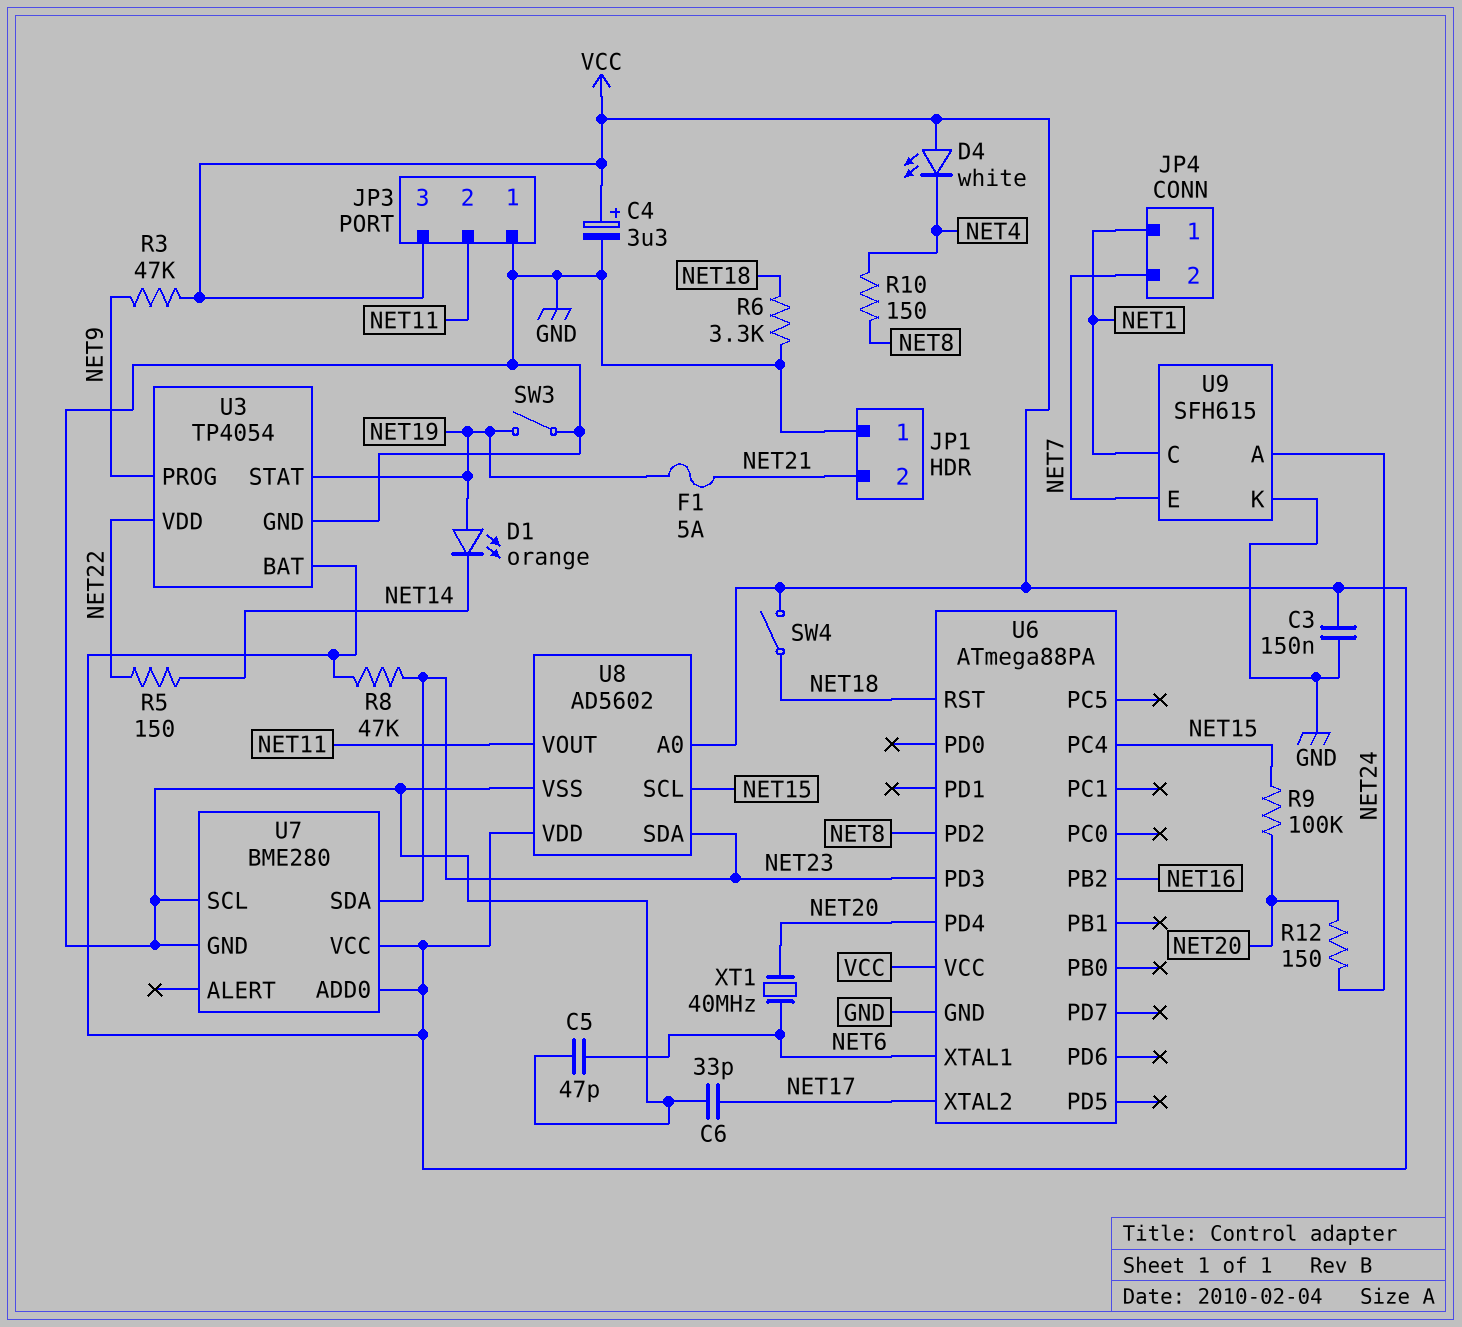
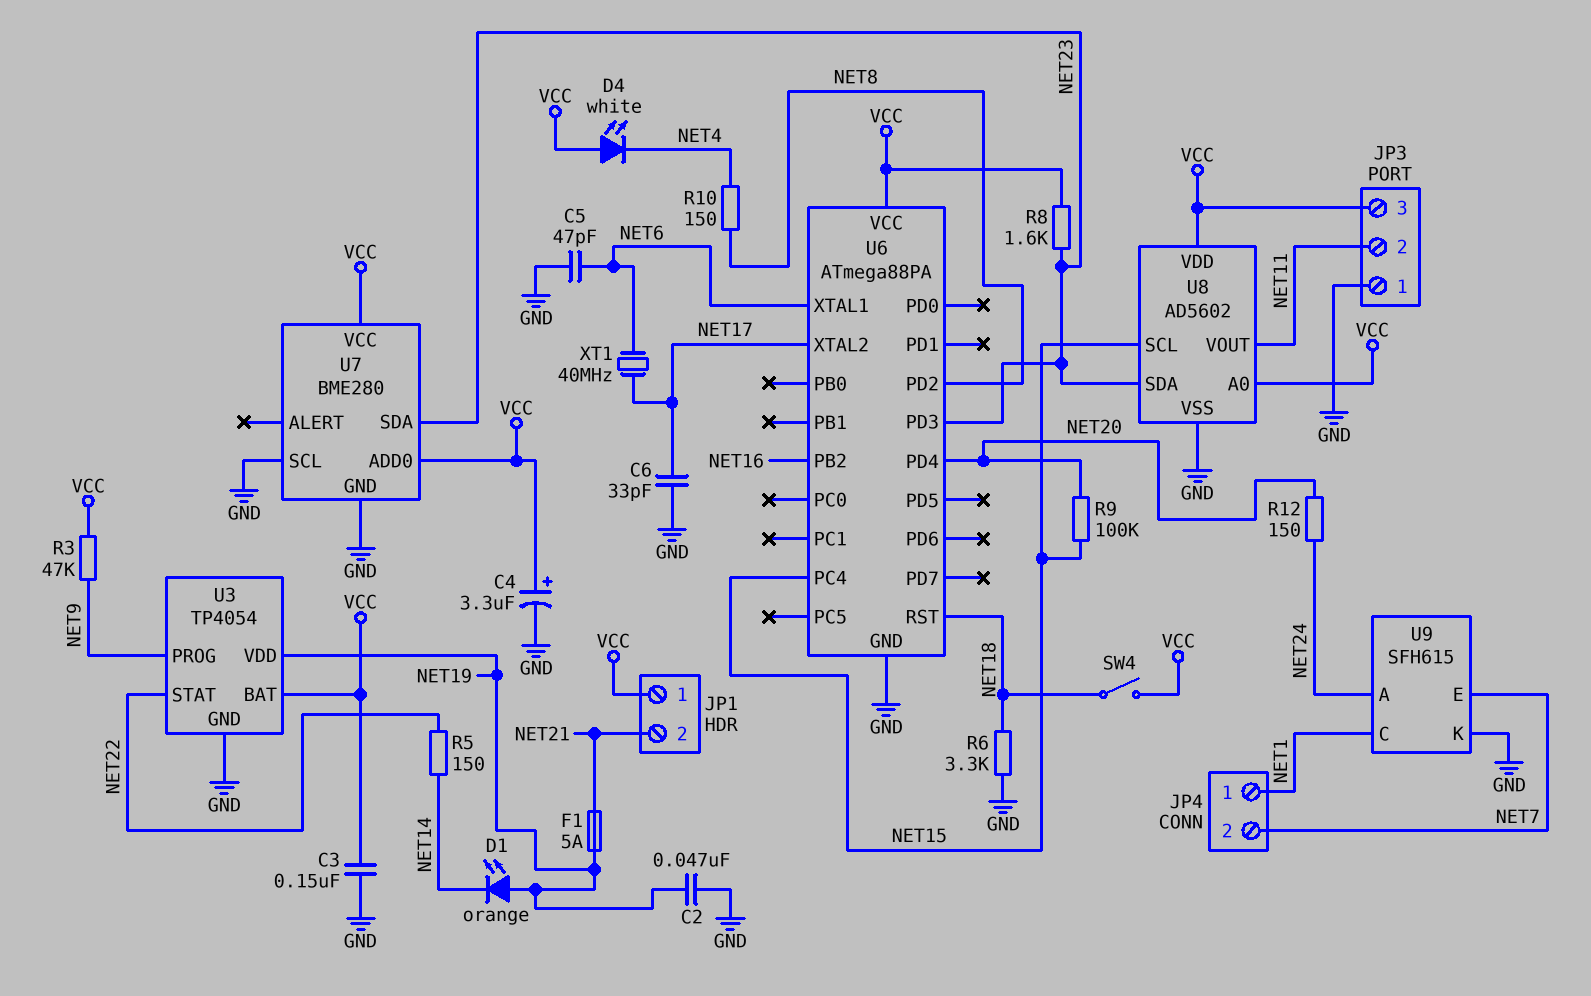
C2: none -> 47nF (GND, NET19)
JP1 pin 1: GND -> VCC
R8: 47k (NET23, VCC) -> 1.6k (NET23, VCC)
SW3: switch (GND, NET19) -> none
U3 pin STAT: NET19 -> NET22
U3 pin VDD: NET22 -> NET19
XT1: 40MHz (NET6, NET20) -> 40MHz (NET6, NET17)

